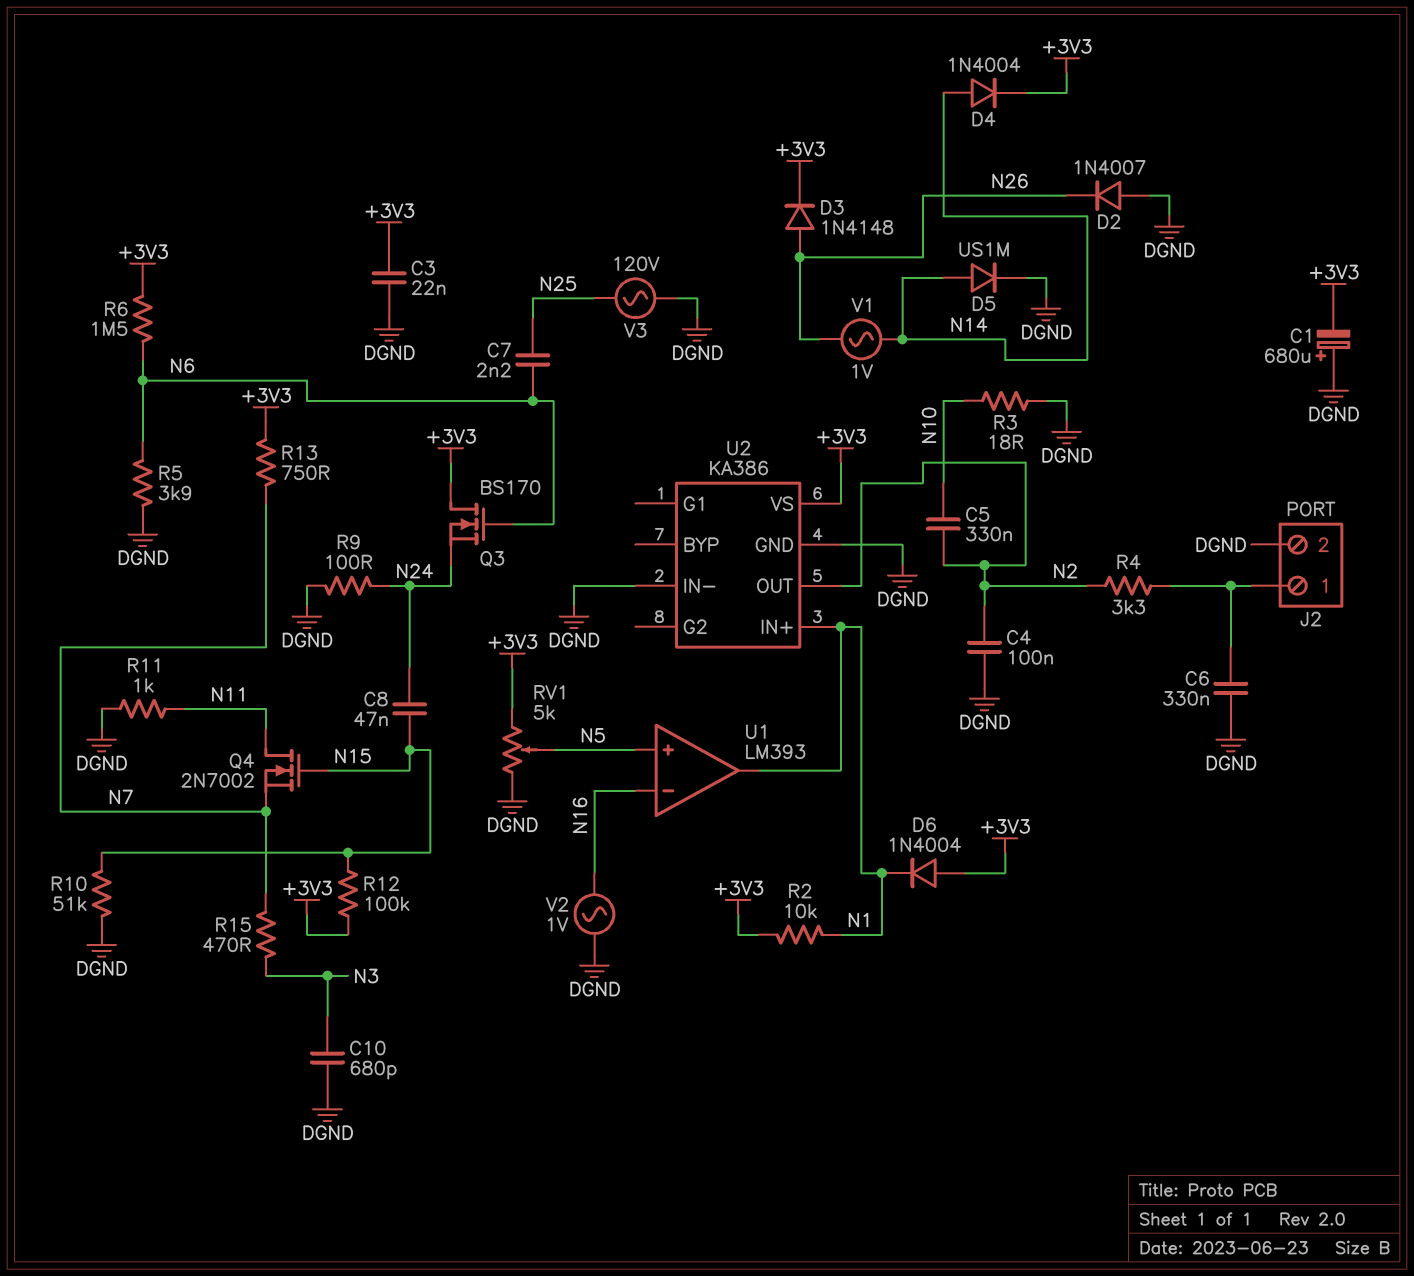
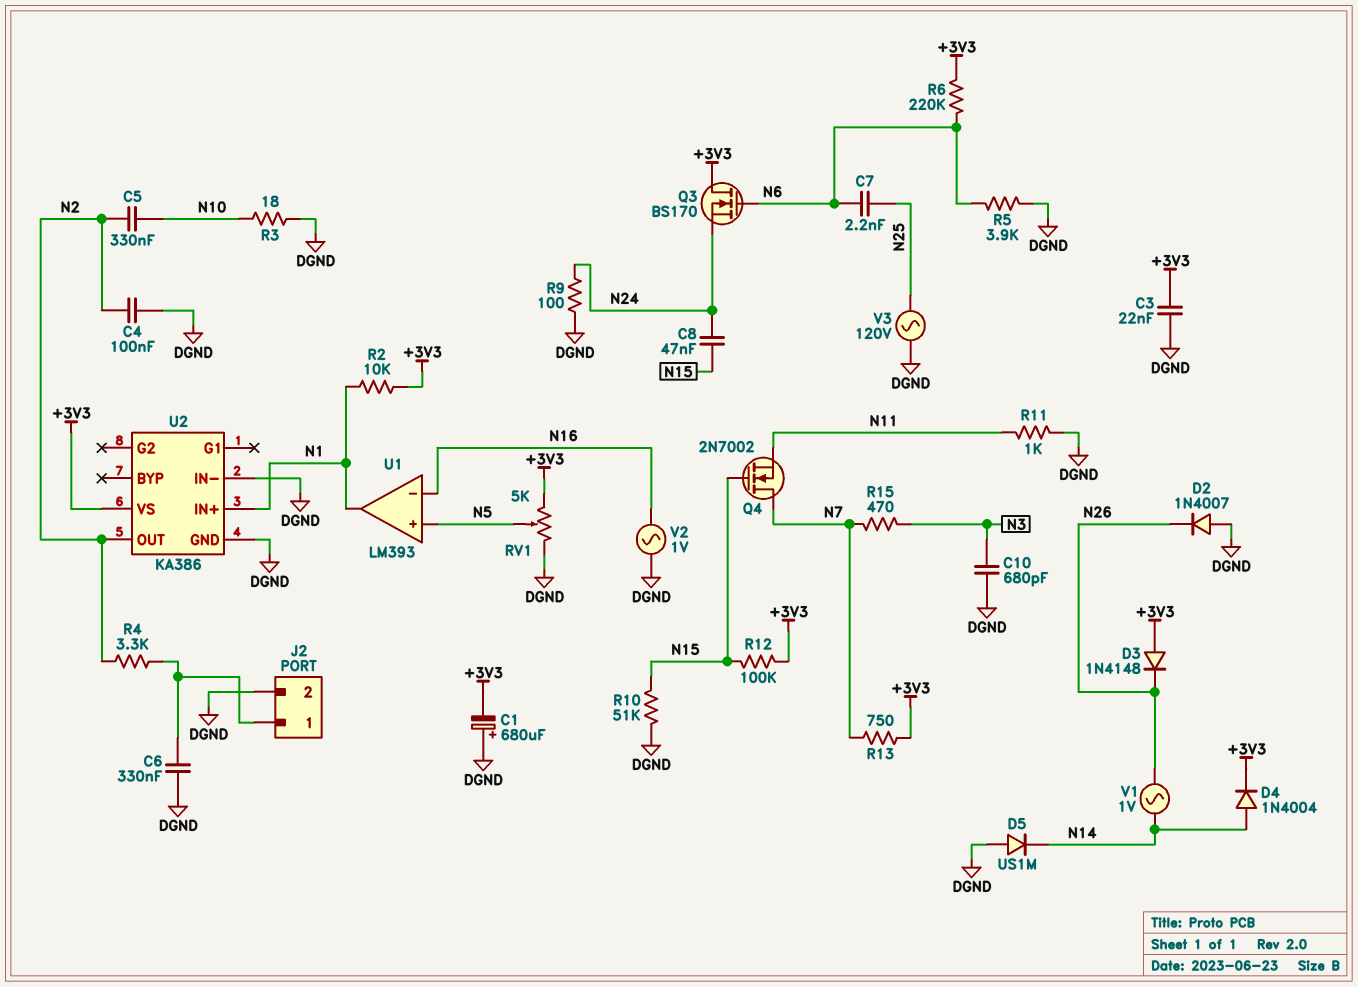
D3: diode 1N4148 (A N26, K +3V3) -> diode 1N4148 (A +3V3, K N26)
D5: diode US1M (A N14, K DGND) -> diode US1M (A DGND, K N14)
D6: diode 1N4004 (A +3V3, K N1) -> none
Q4: NMOS 2N7002 (G N15, D N11, S N7) -> NMOS 2N7002 (G N15, D N7, S N11)
R6: 1.5M (+3V3, N6) -> 220k (+3V3, N6)

